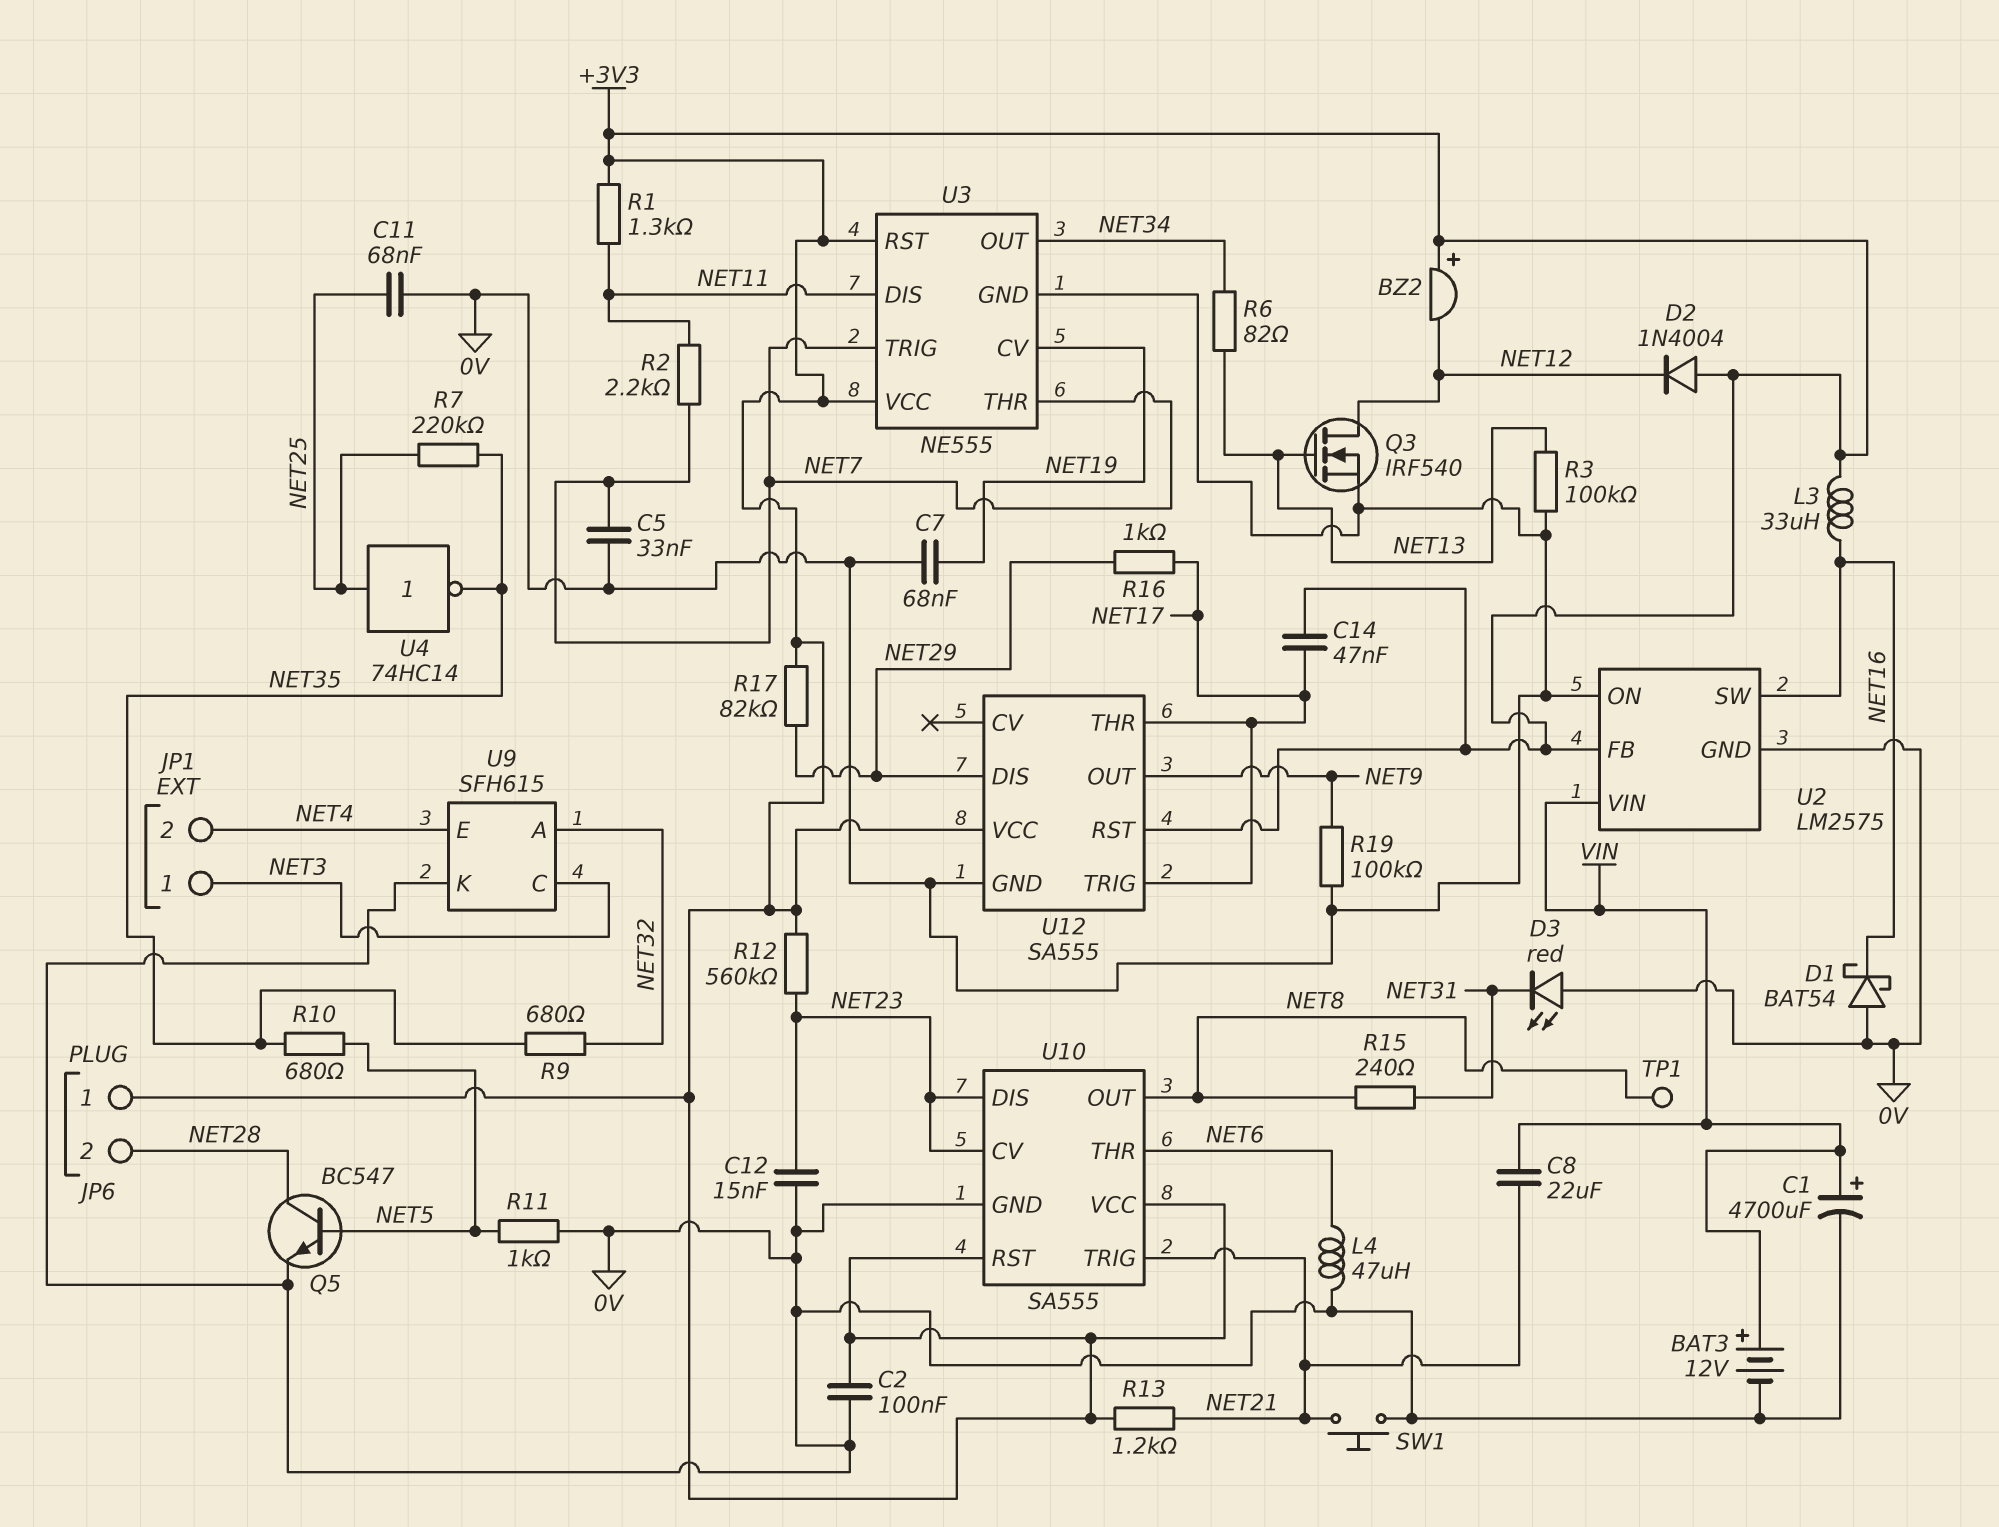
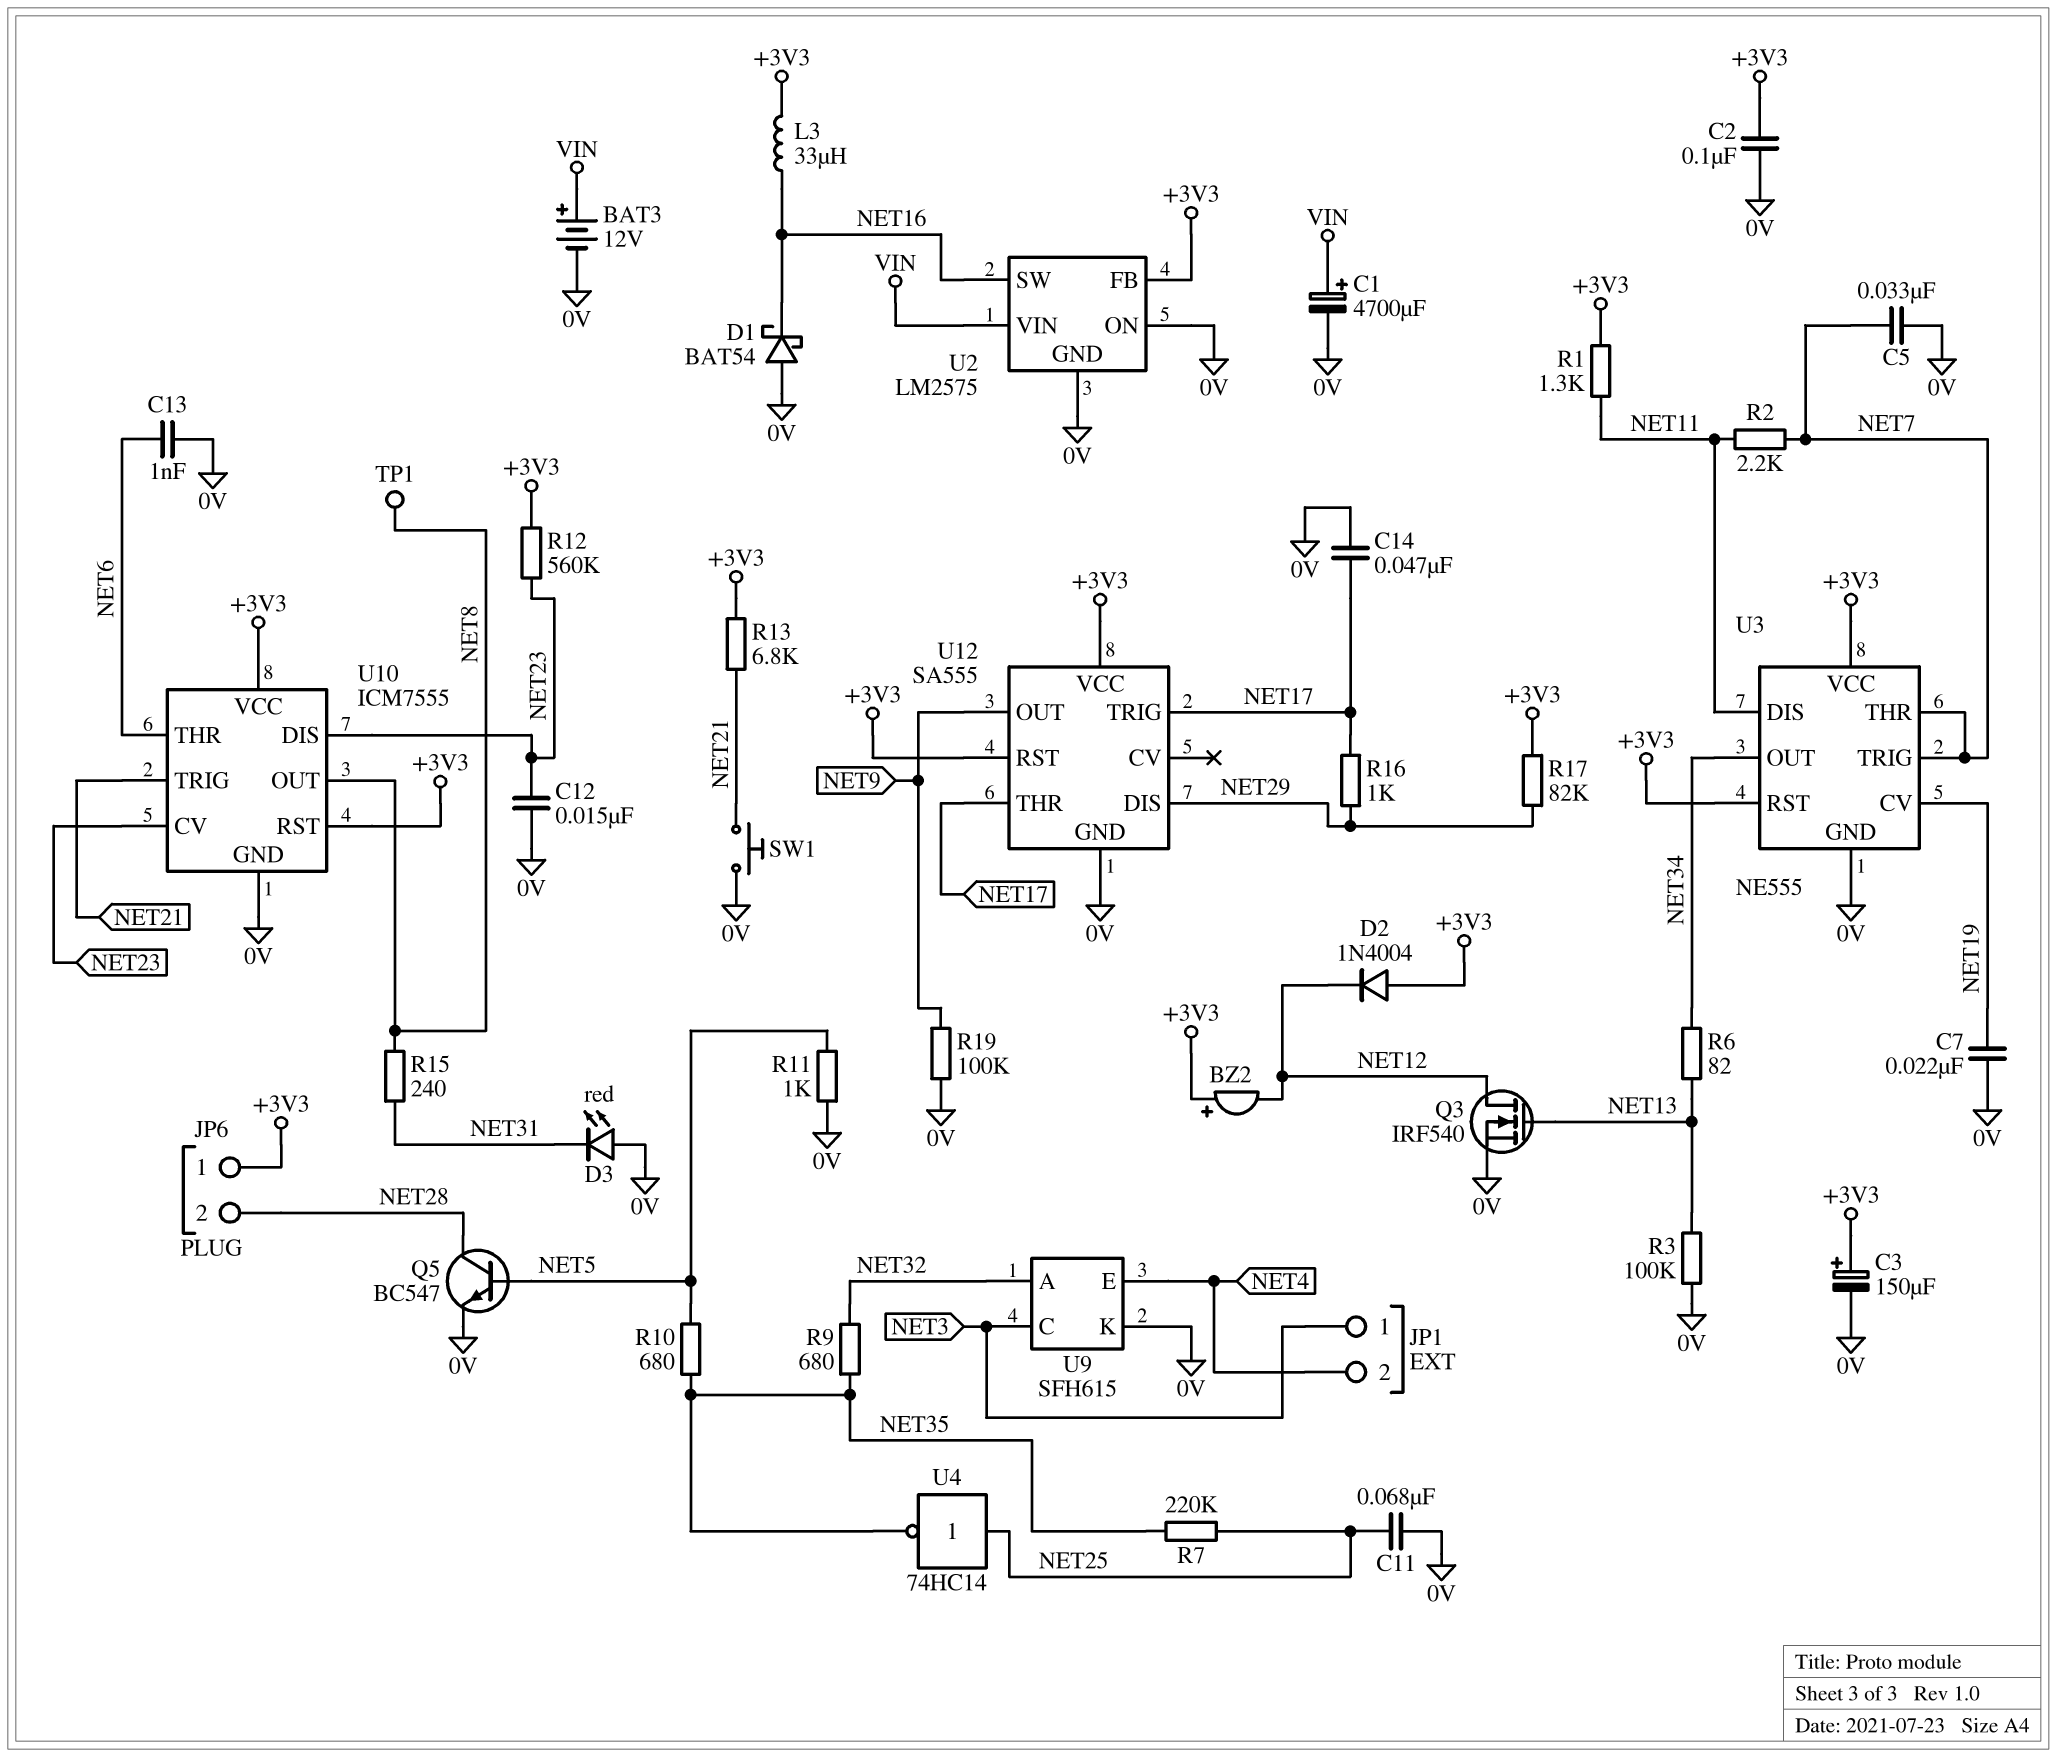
C3: none -> 150uF (plus +3V3, minus 0V)
C7: 68nF (0V, NET19) -> 22nF (0V, NET19)
C8: 22uF (NET21, VIN) -> none
C13: none -> 1nF (0V, NET6)
C14: 47nF (+3V3, NET17) -> 47nF (0V, NET17)
L4: 47uH (0V, NET6) -> none
R13: 1.2k (+3V3, NET21) -> 6.8k (+3V3, NET21)
U10: SA555 -> ICM7555

